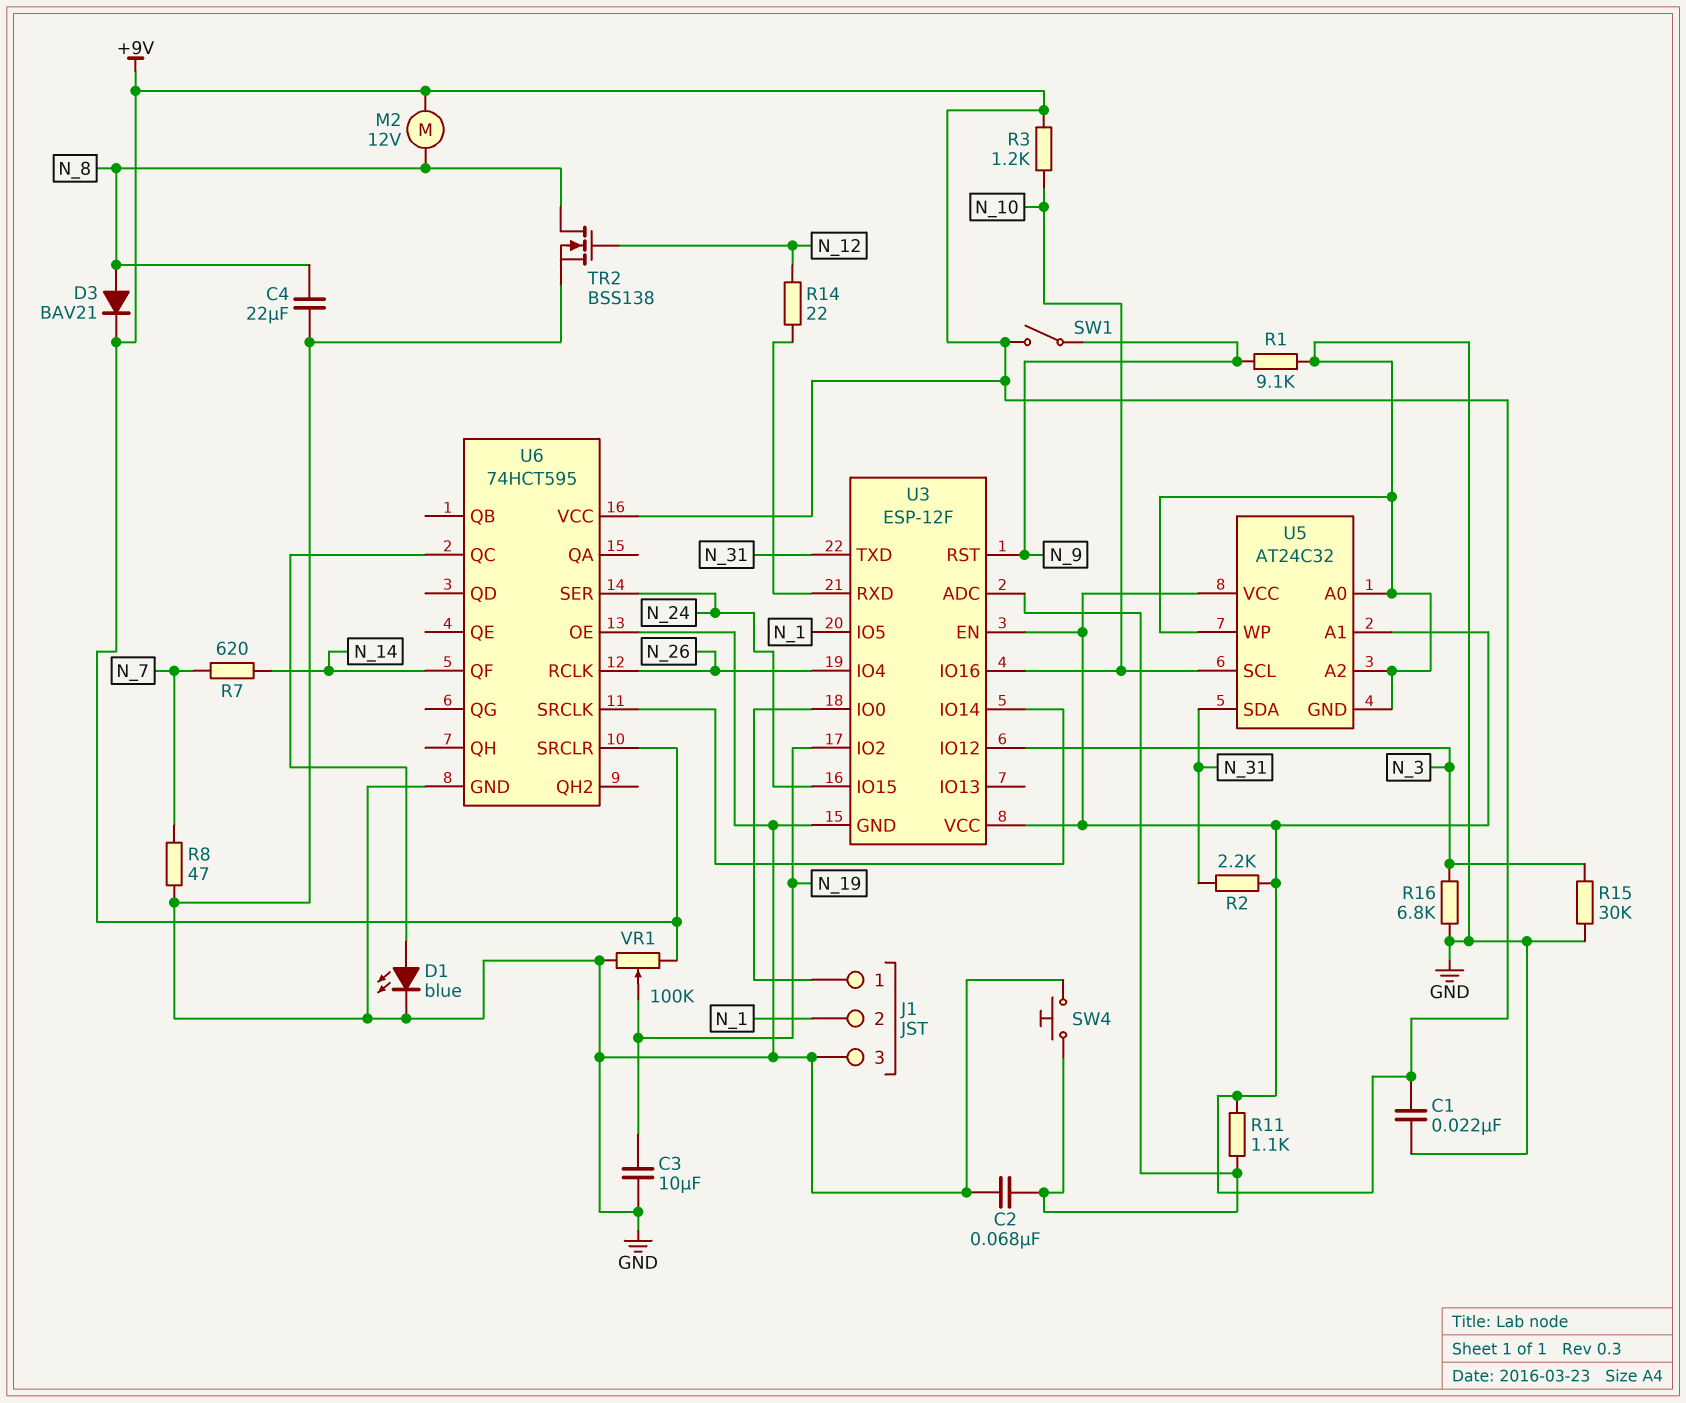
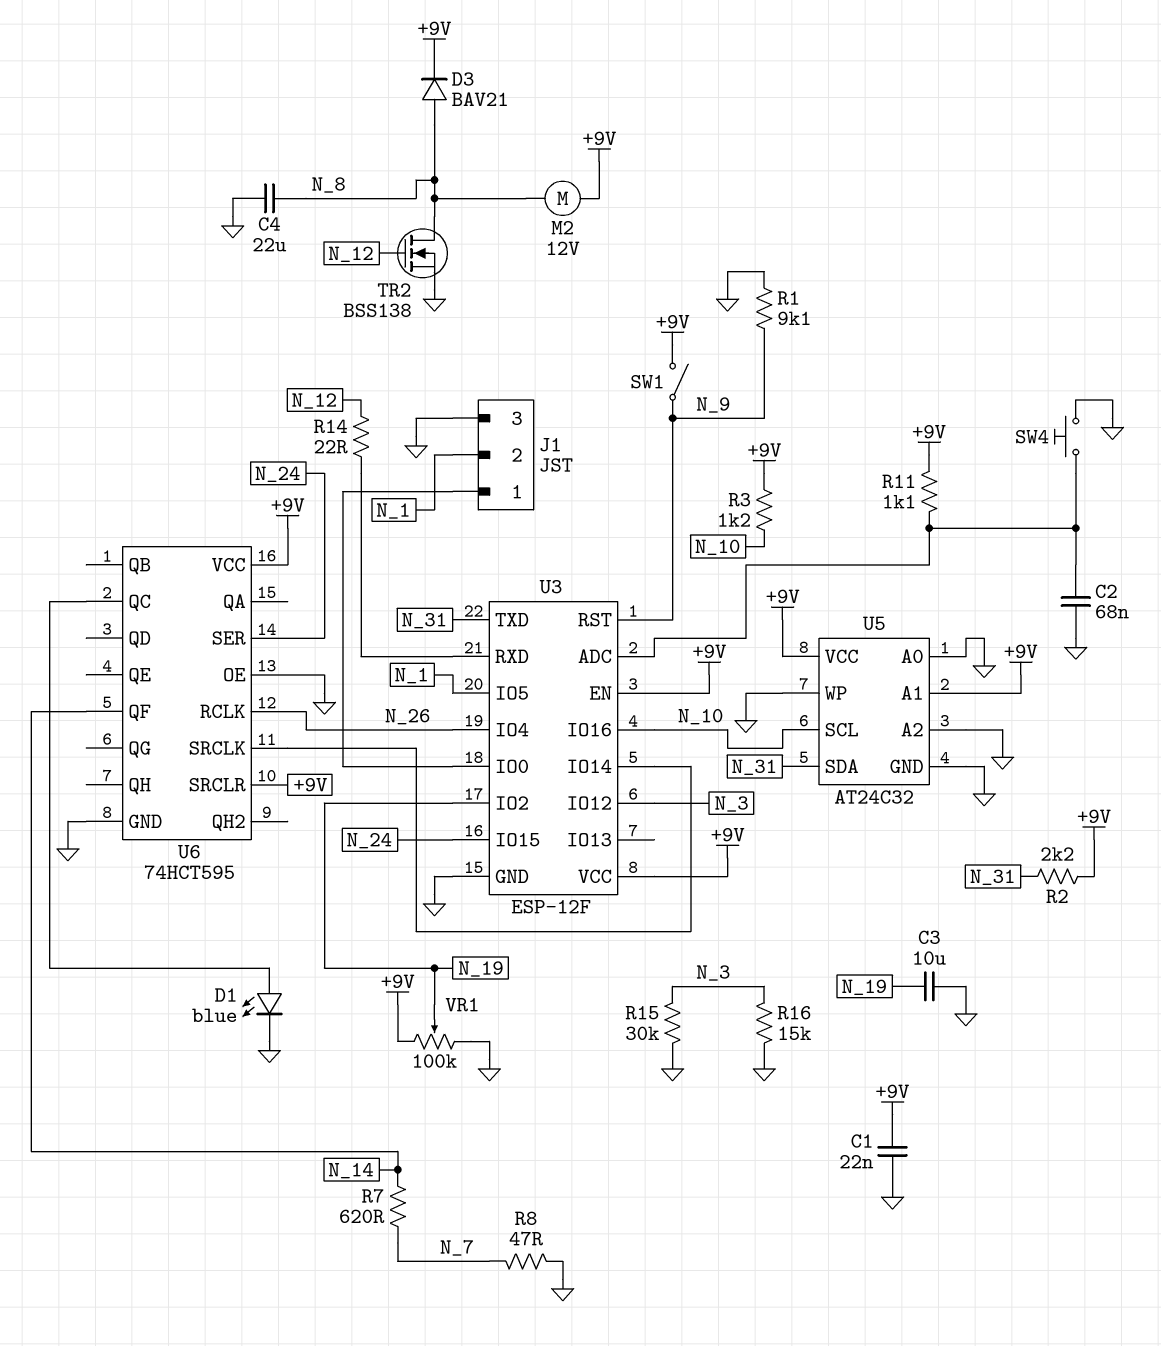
R16: 6.8k (GND, N_3) -> 15k (GND, N_3)

